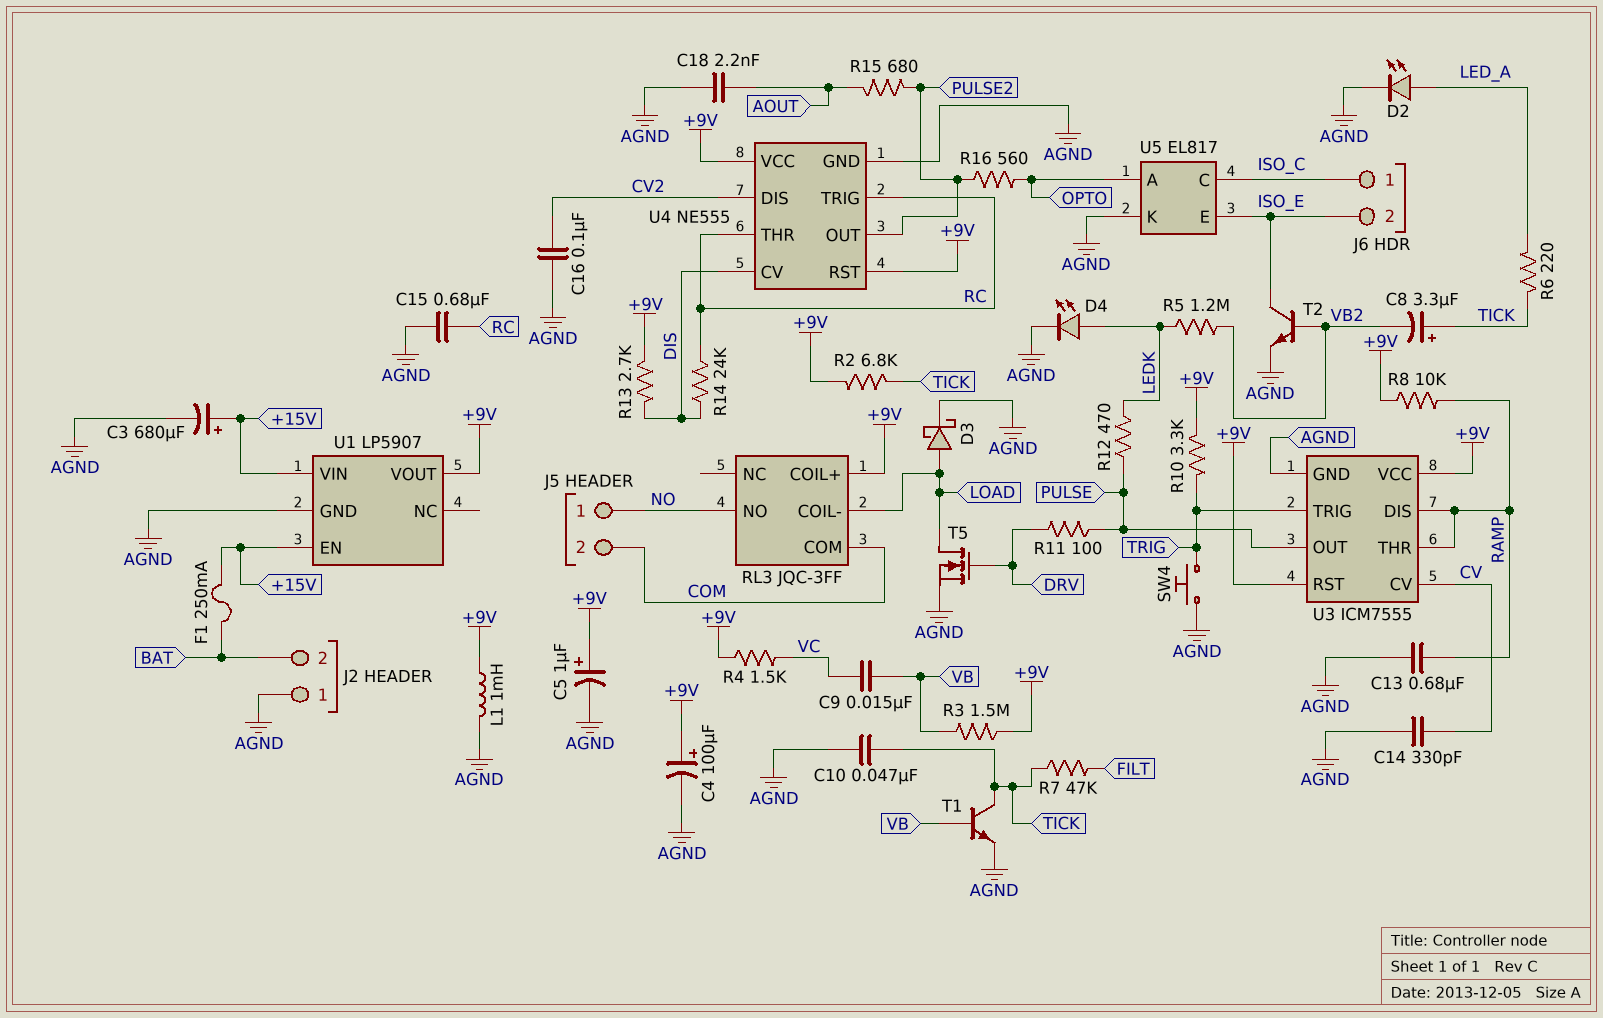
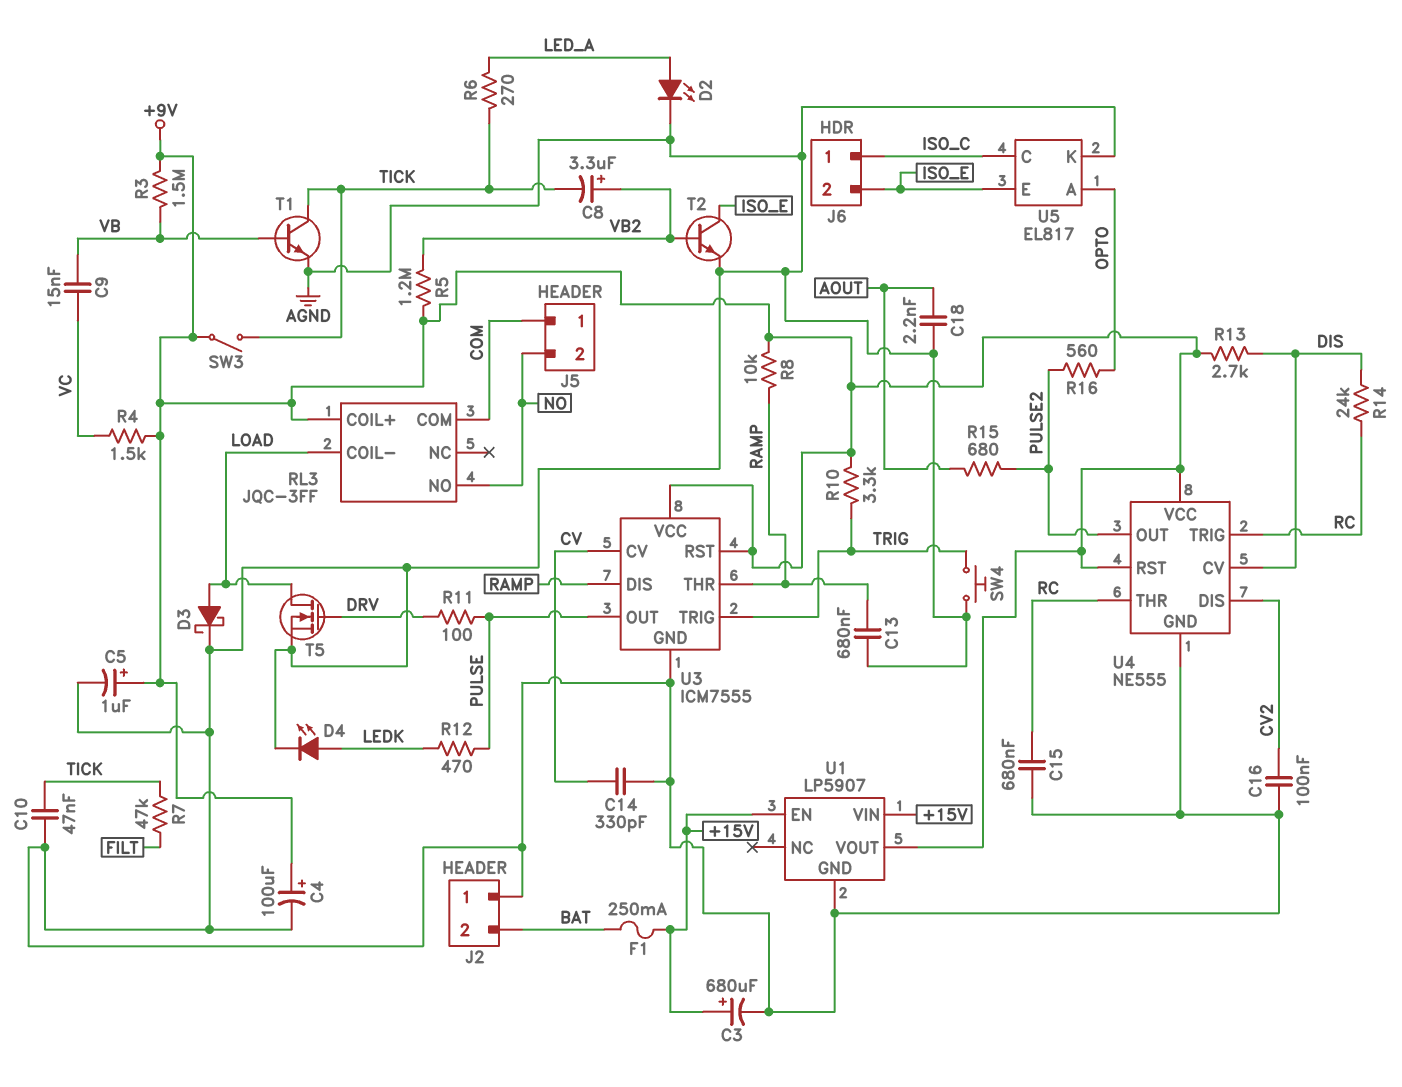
C8: 3.3uF (plus TICK, minus VB2) -> 3.3uF (plus VB2, minus TICK)
J5 pin 1: NO -> COM
J5 pin 2: COM -> NO
L1: 1mH (+9V, AGND) -> none
R2: 6.8k (+9V, TICK) -> none
R5: 1.2M (LEDK, VB2) -> 1.2M (+9V, VB2)
R6: 220 (LED_A, TICK) -> 270 (LED_A, TICK)
SW3: none -> switch (+9V, TICK)

